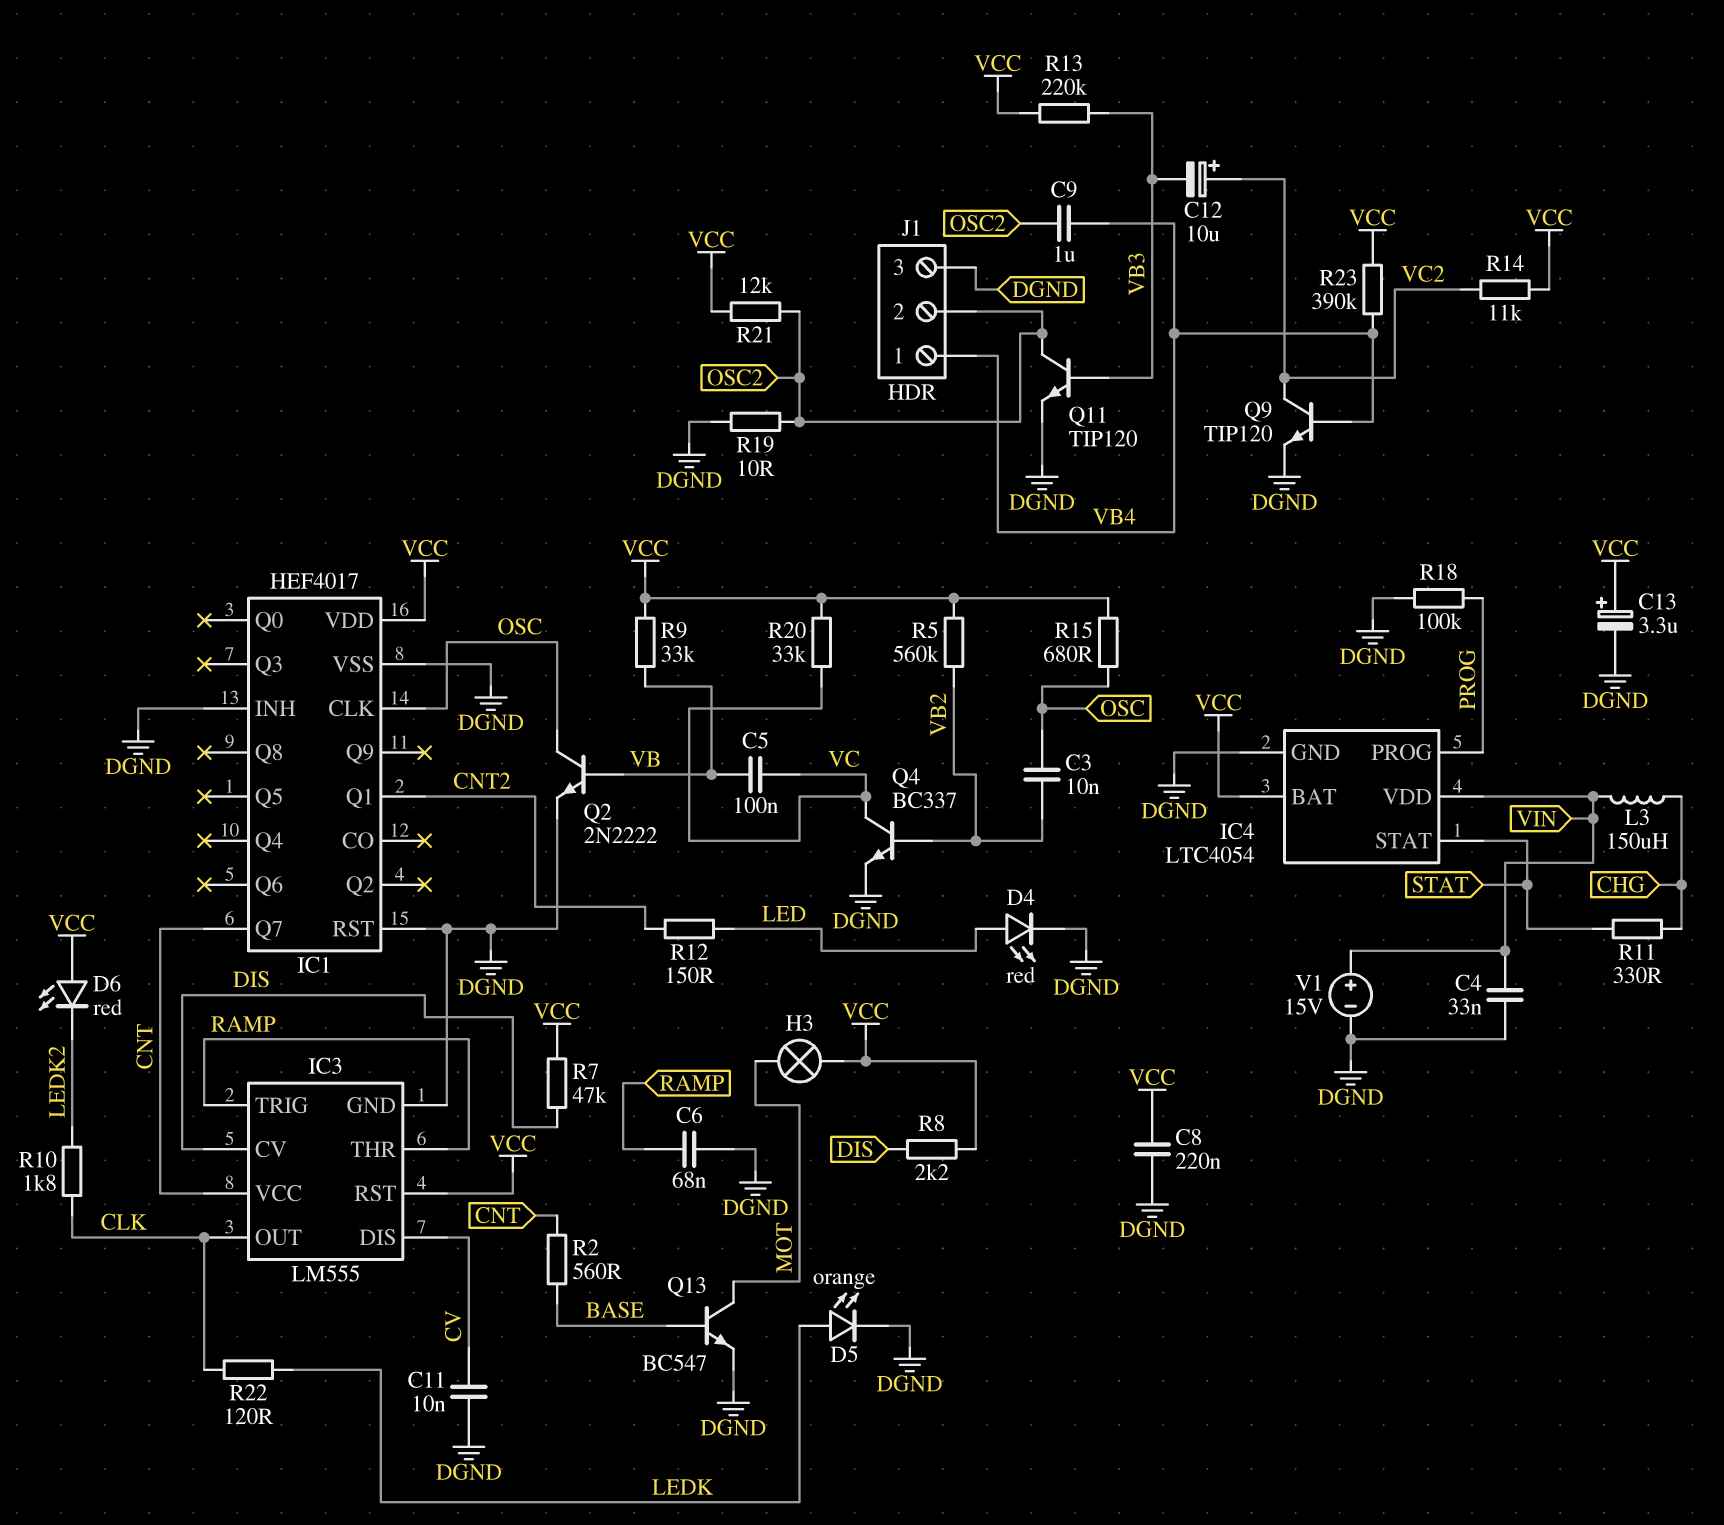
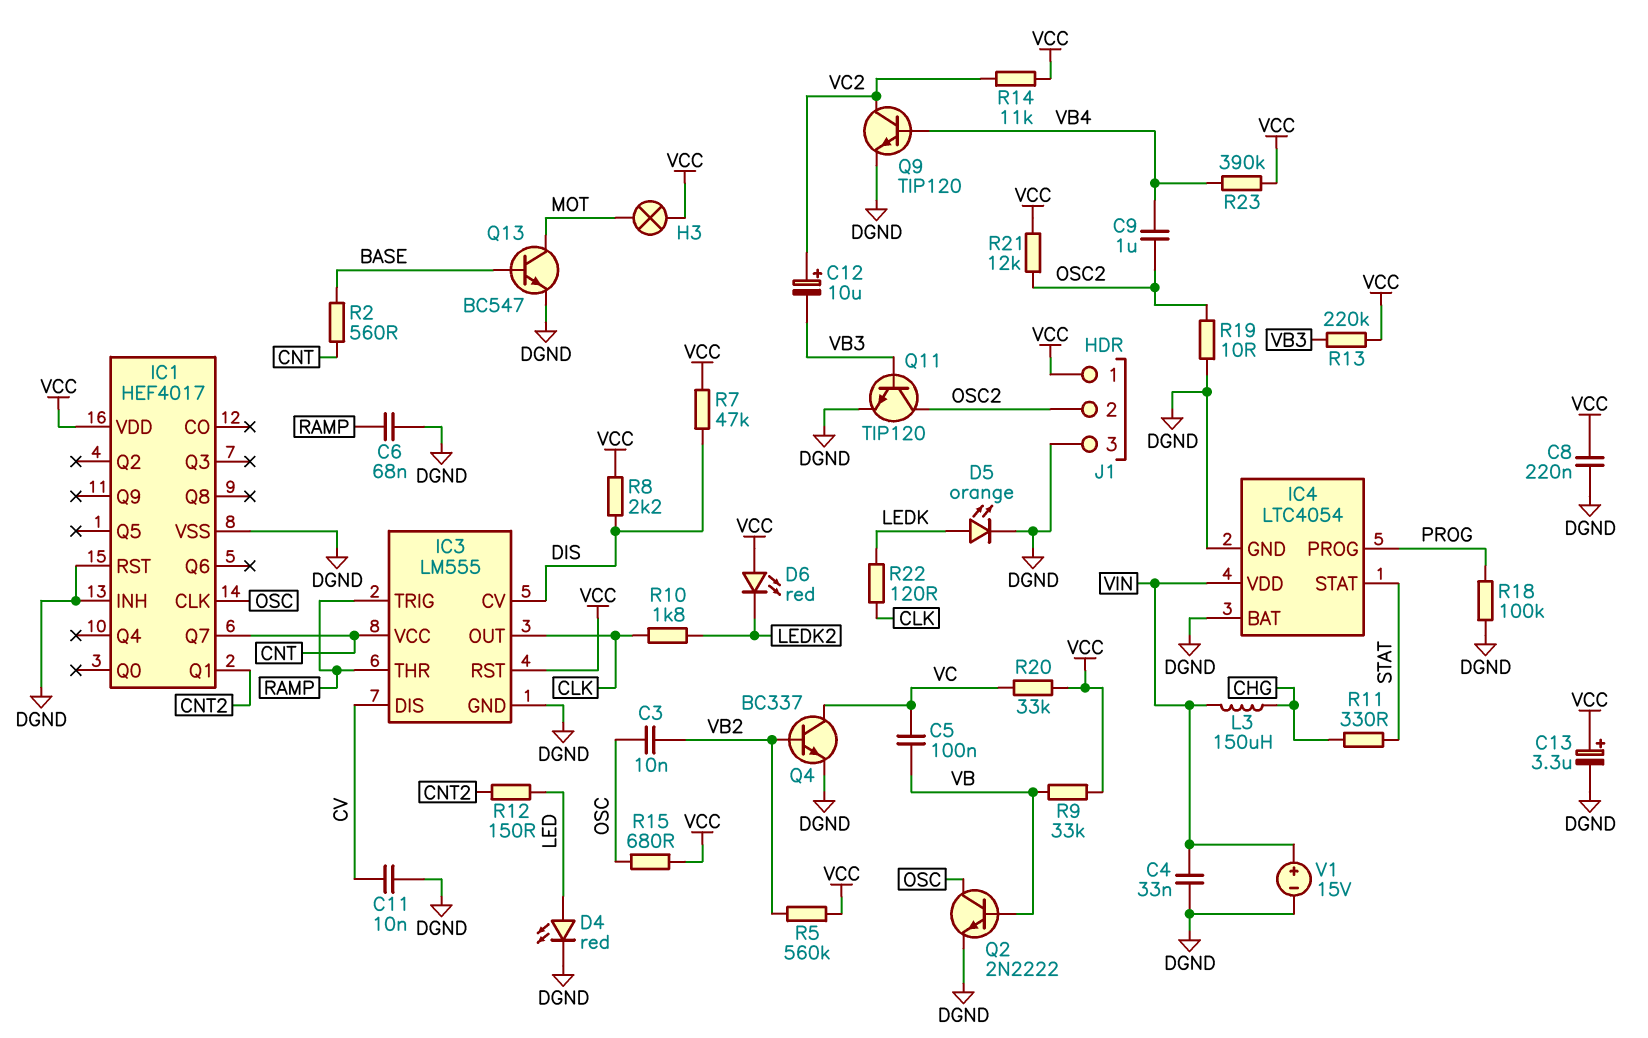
IC4 pin BAT: VCC -> DGND
J1 pin 1: VB4 -> VCC

